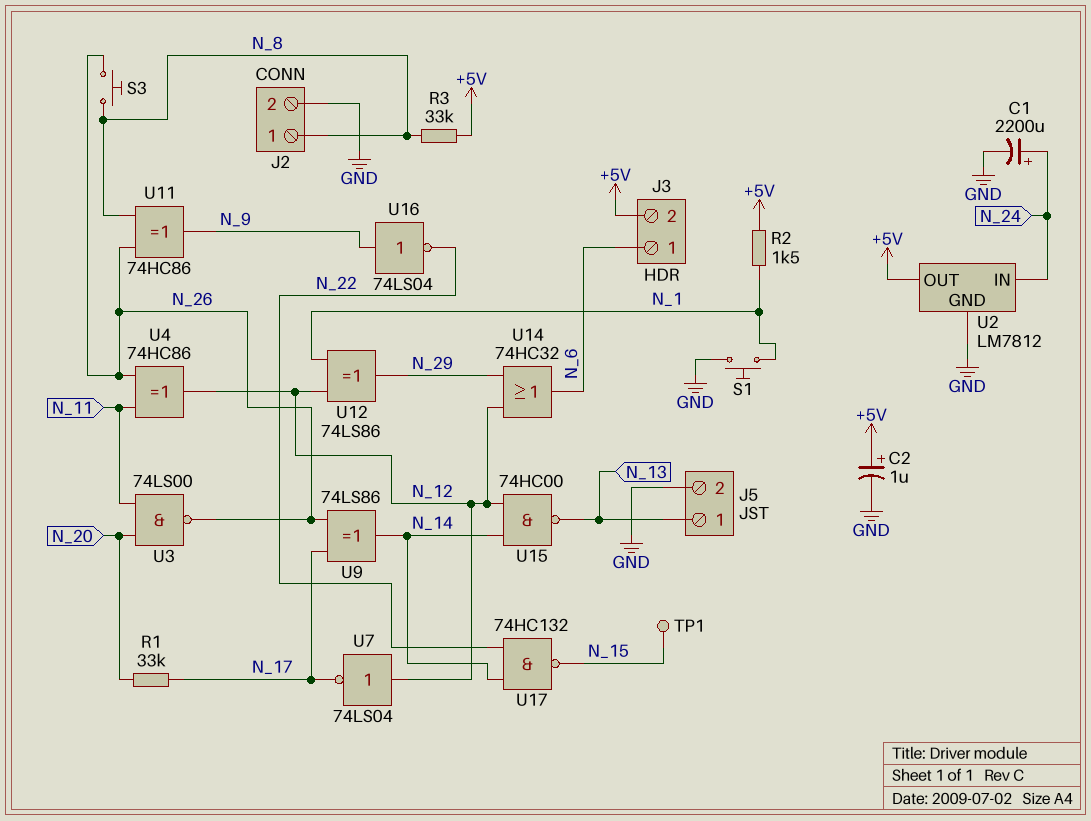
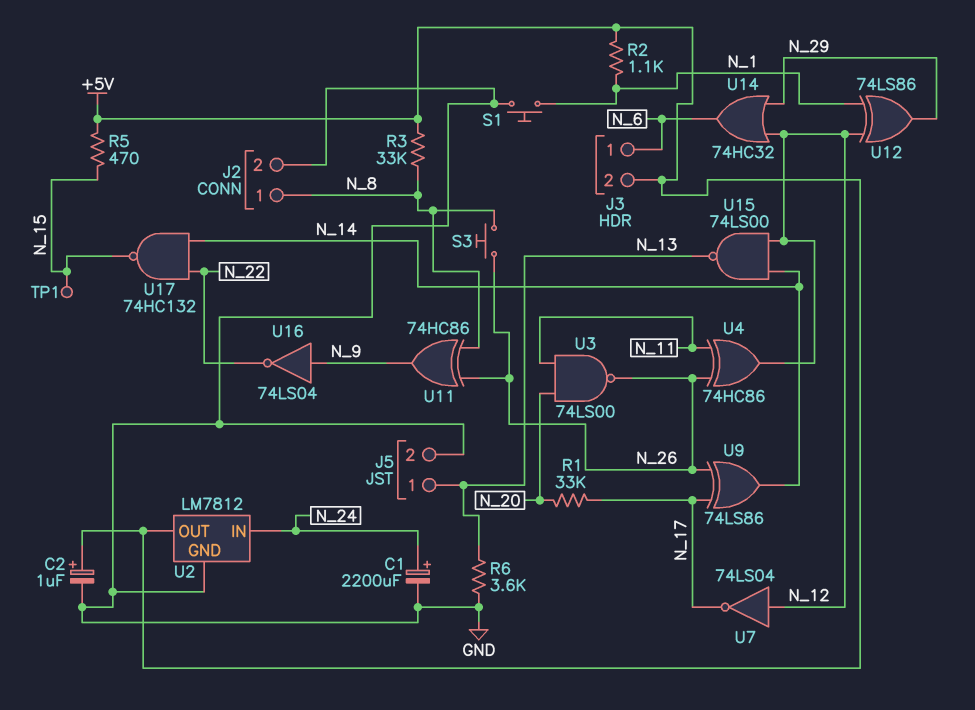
R2: 1.5k (+5V, N_1) -> 1.1k (+5V, N_1)
R5: none -> 470 (+5V, N_15)
R6: none -> 3.6k (GND, N_13)
U15: NAND 74HC00 (in N_12, in N_14, out N_13) -> NAND 74LS00 (in N_12, in N_14, out N_13)

